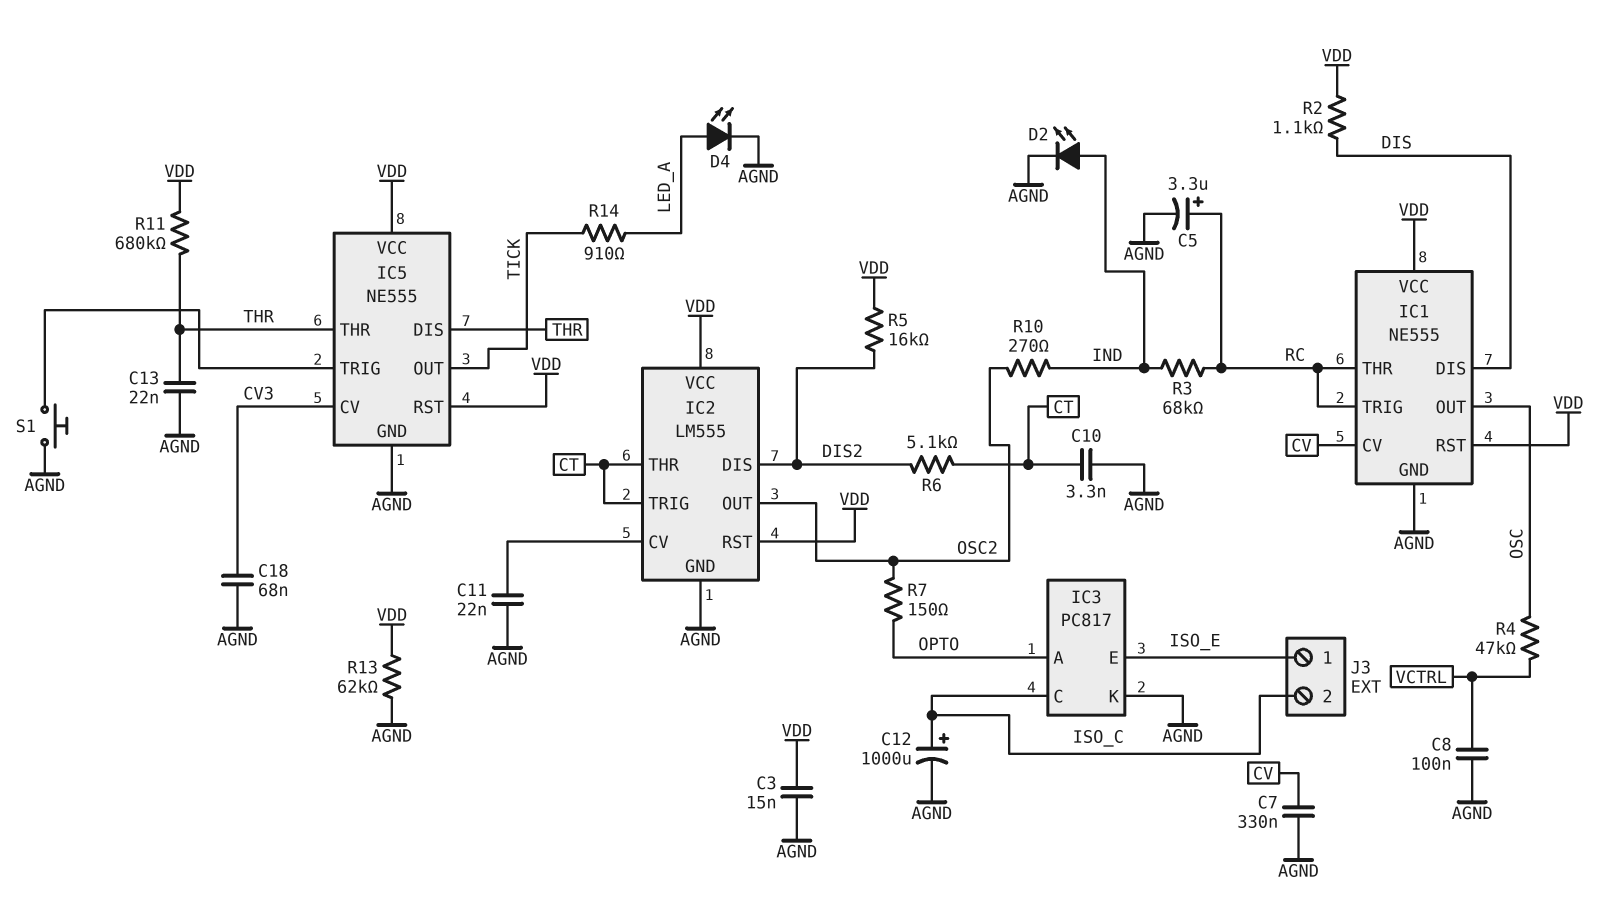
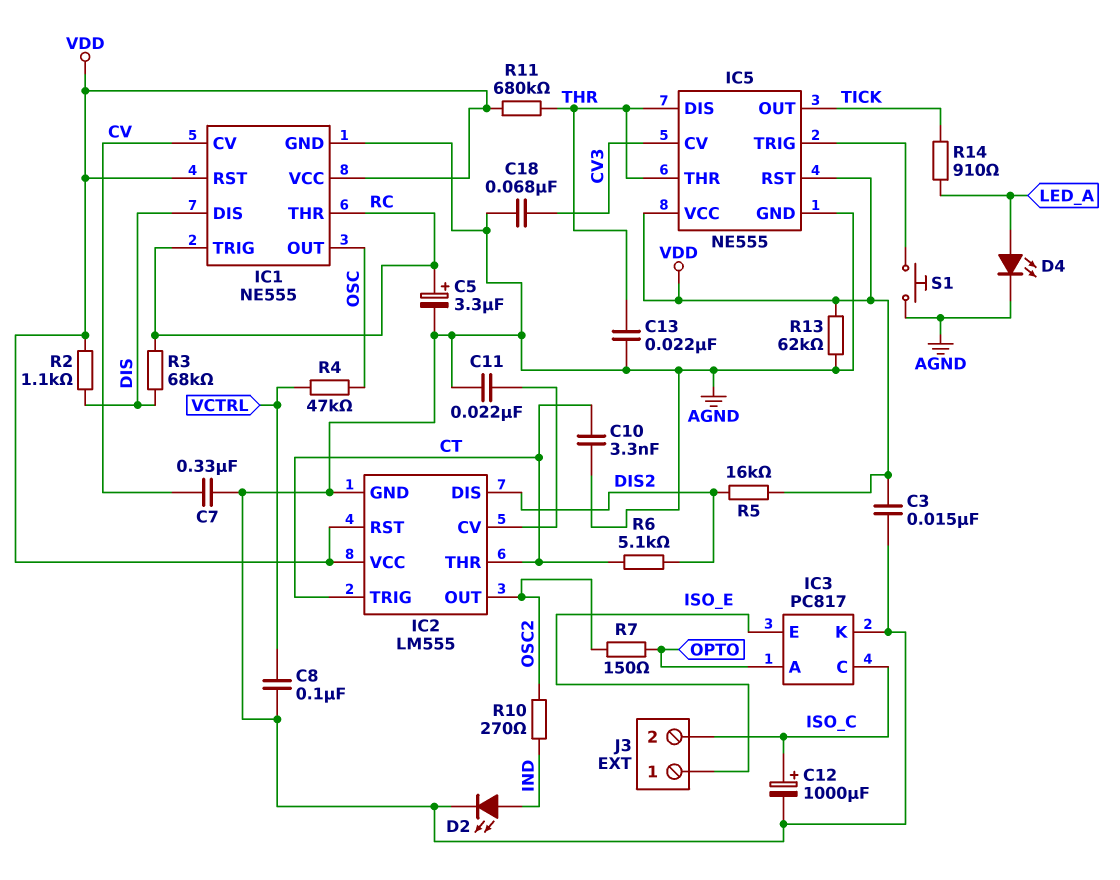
R3: 68k (IND, RC) -> 68k (DIS, RC)

